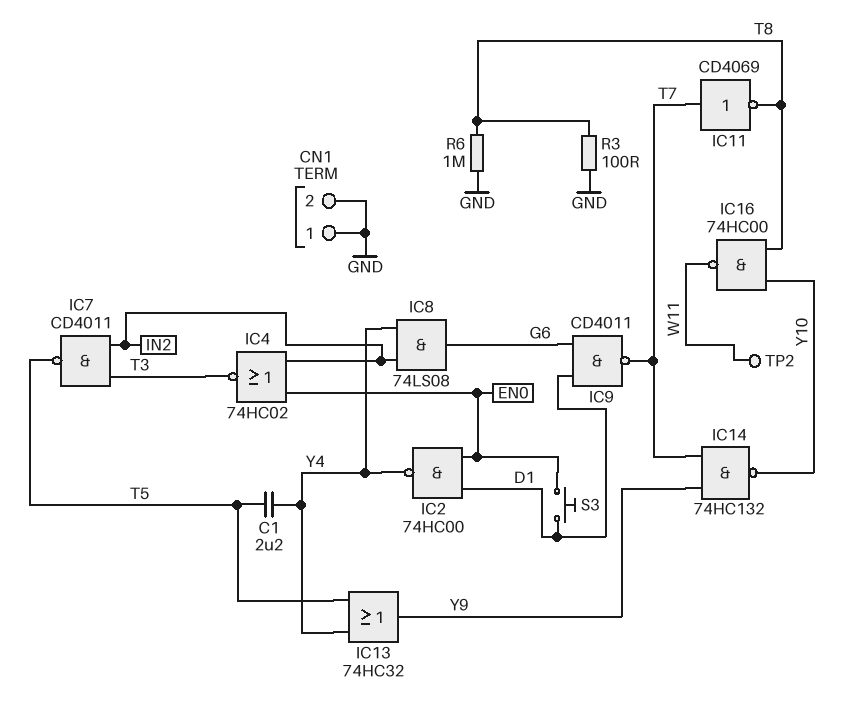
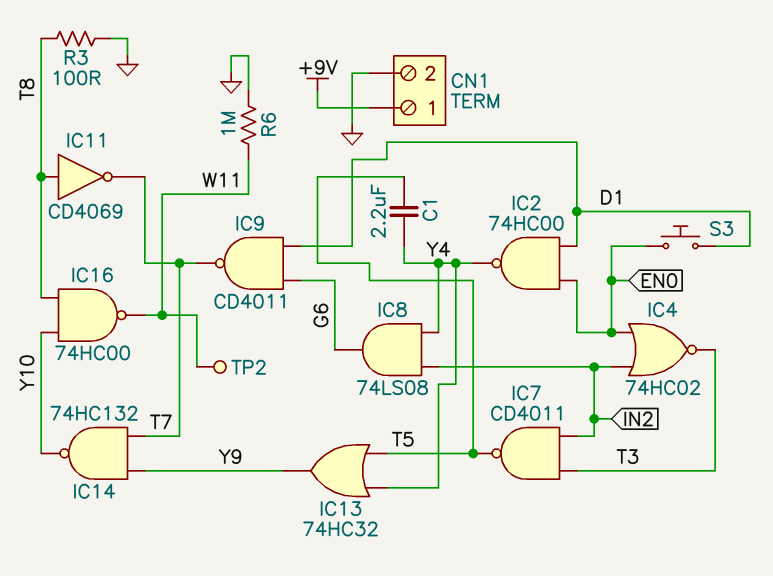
CN1 pin 1: GND -> +9V
IC11: NOT CD4069 (in T7, out T8) -> NOT CD4069 (in T8, out T7)
R6: 1M (GND, T8) -> 1M (GND, W11)

